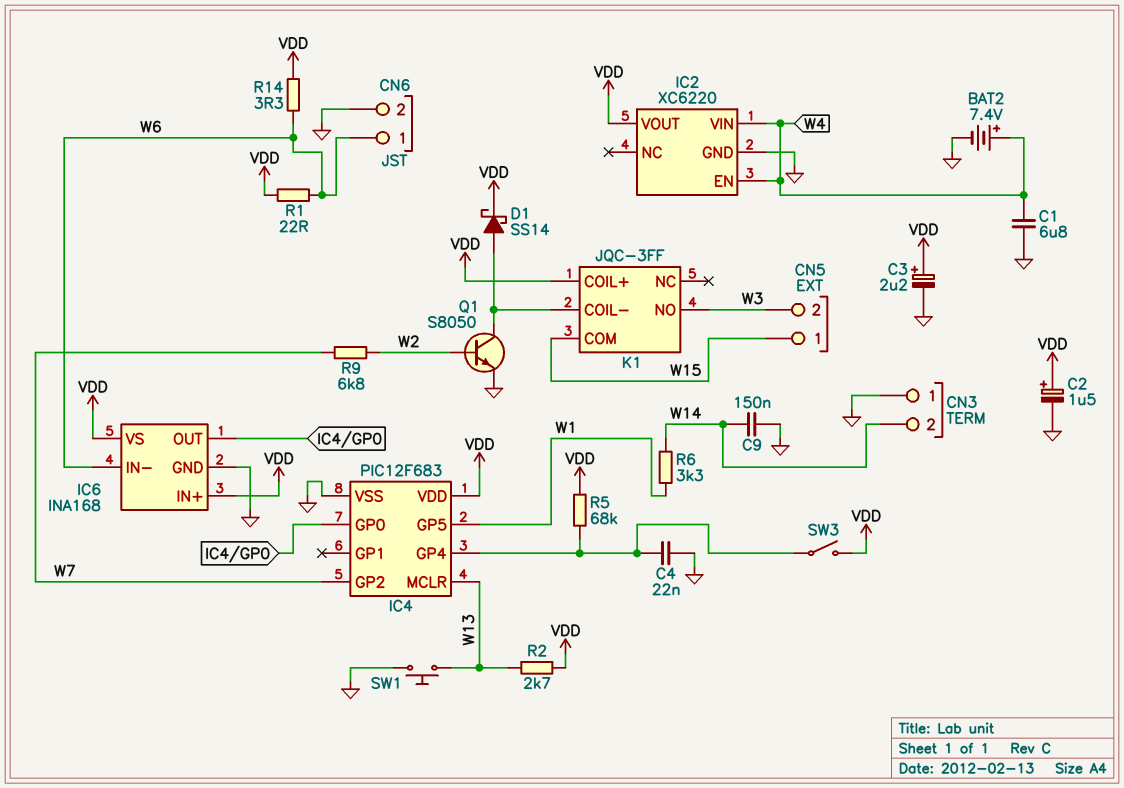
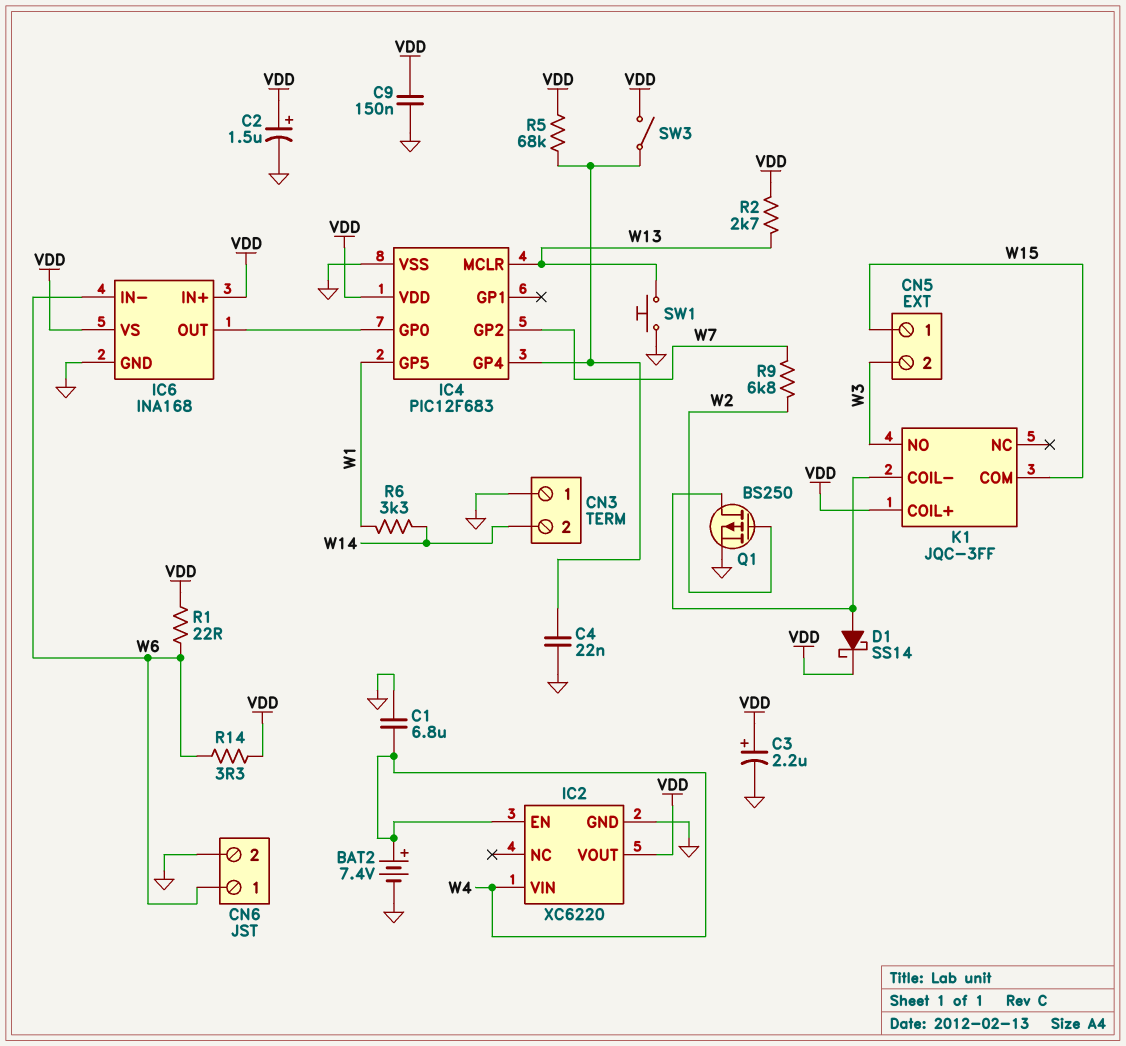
C9: 150nF (GND, W14) -> 150nF (GND, VDD)
Q1: NPN S8050 (B W2, C K1/COIL-, E GND) -> PMOS BS250 (G W2, D K1/COIL-, S GND)

